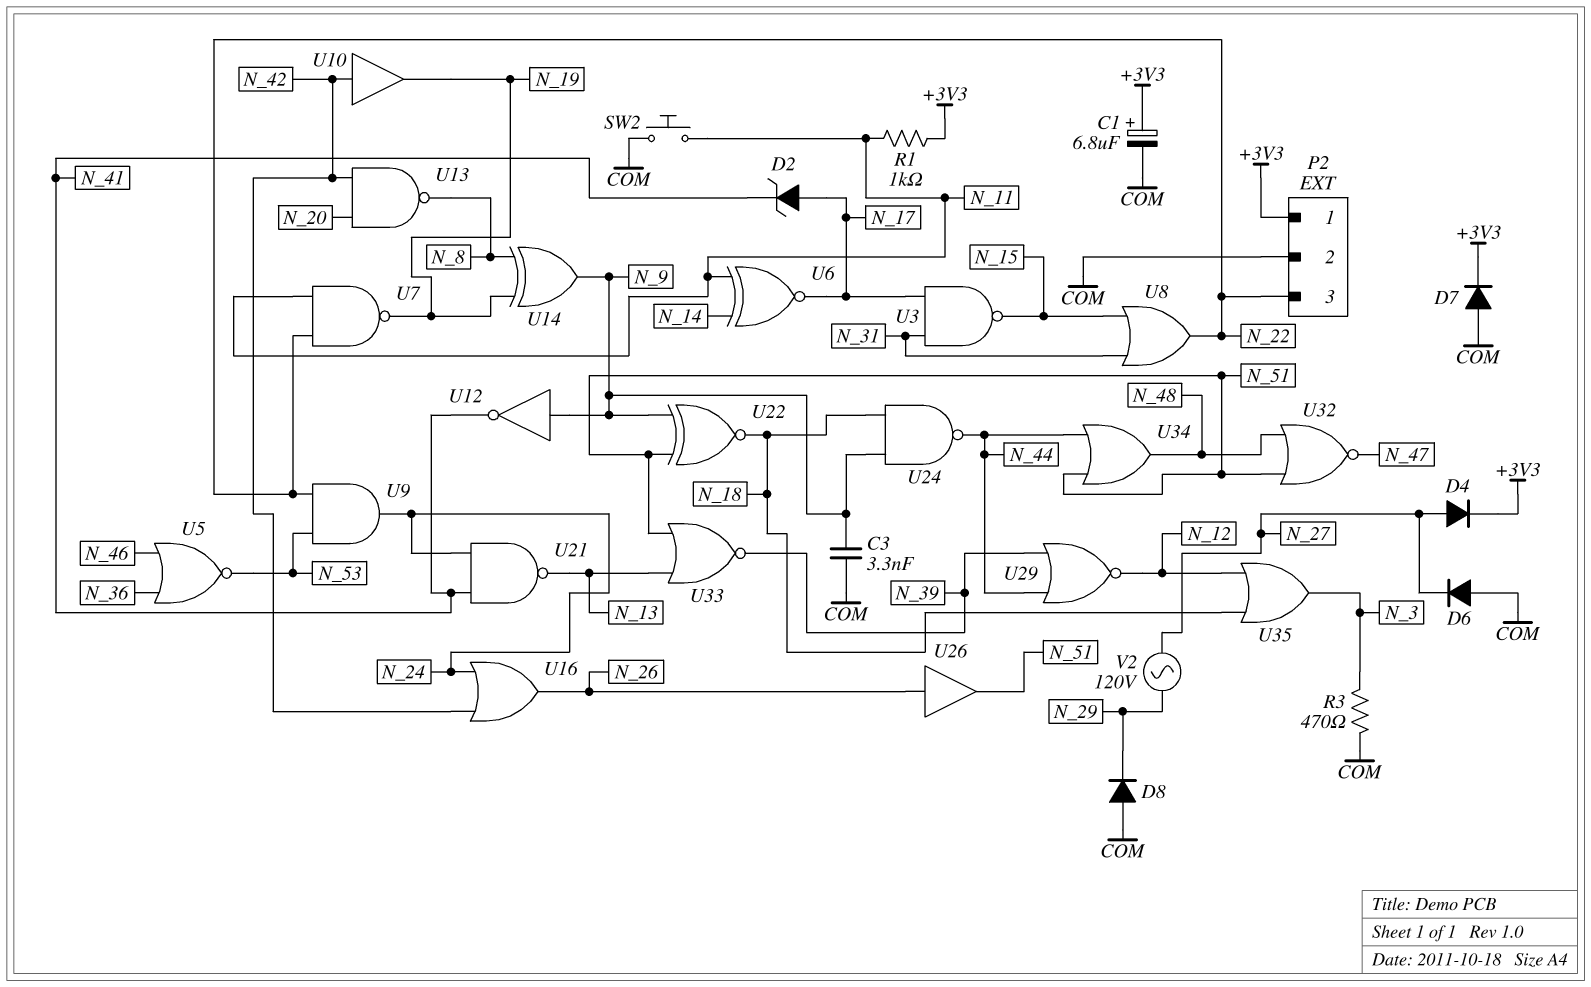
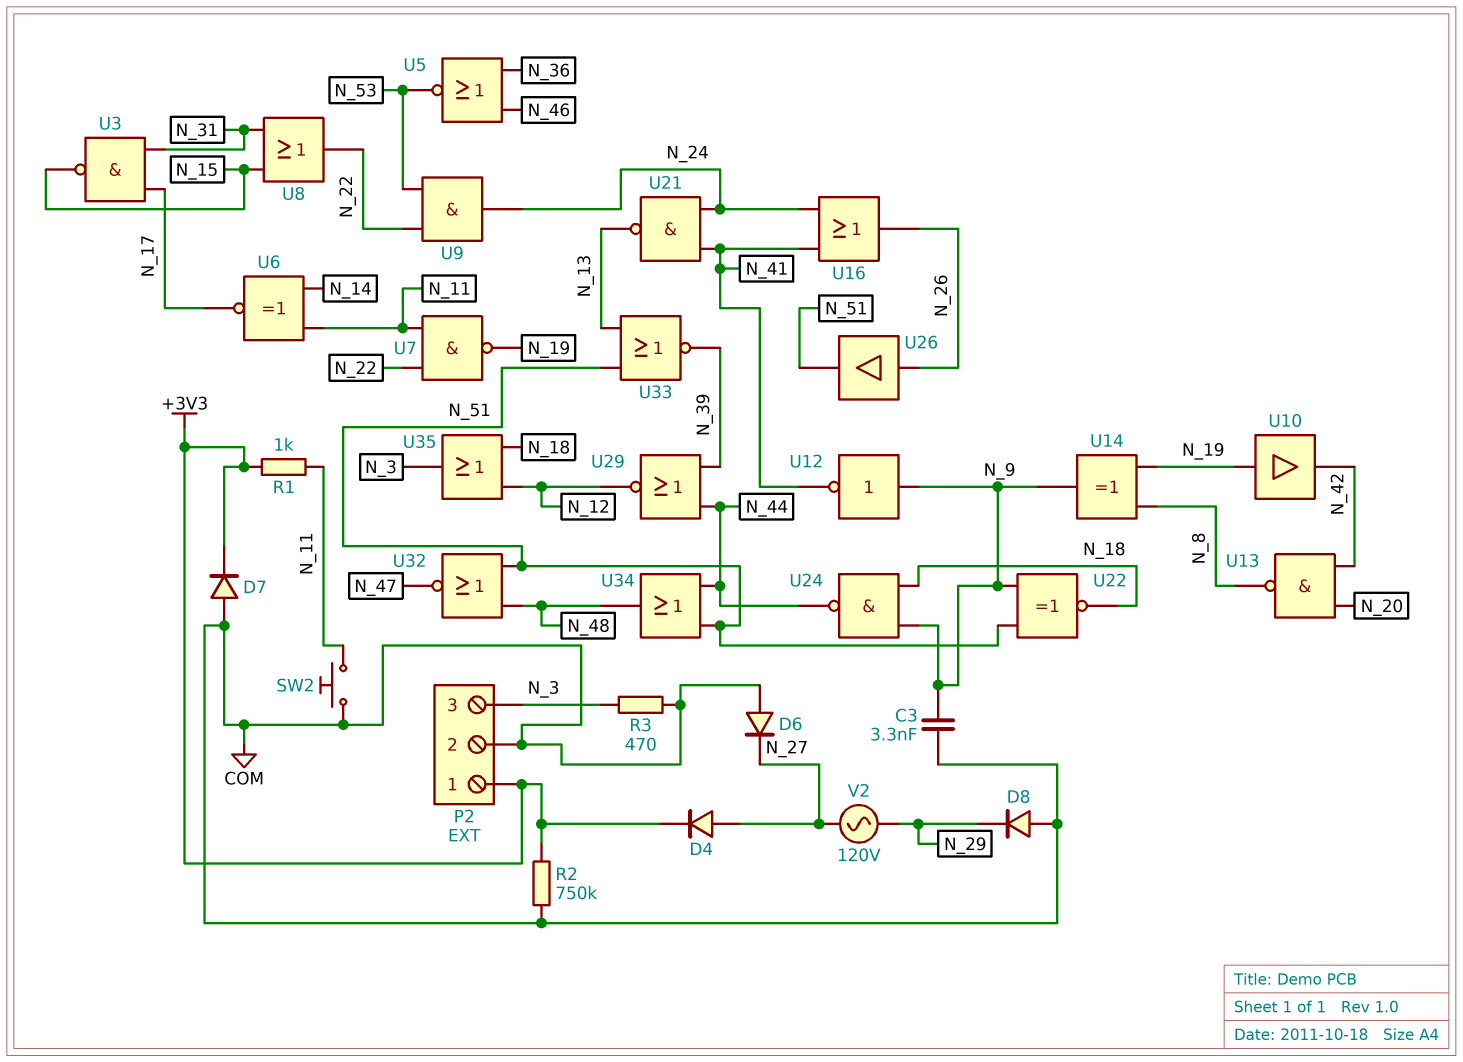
C1: 6.8uF (plus +3V3, minus COM) -> none
D2: zener (A N_17, K N_41) -> none
P2 pin 3: N_22 -> N_3
R2: none -> 750k (+3V3, COM)
U10: buffer (in N_42, out N_19) -> buffer (in N_19, out N_42)
U16: OR (in N_24, in N_42, out N_26) -> OR (in N_24, in N_41, out N_26)

